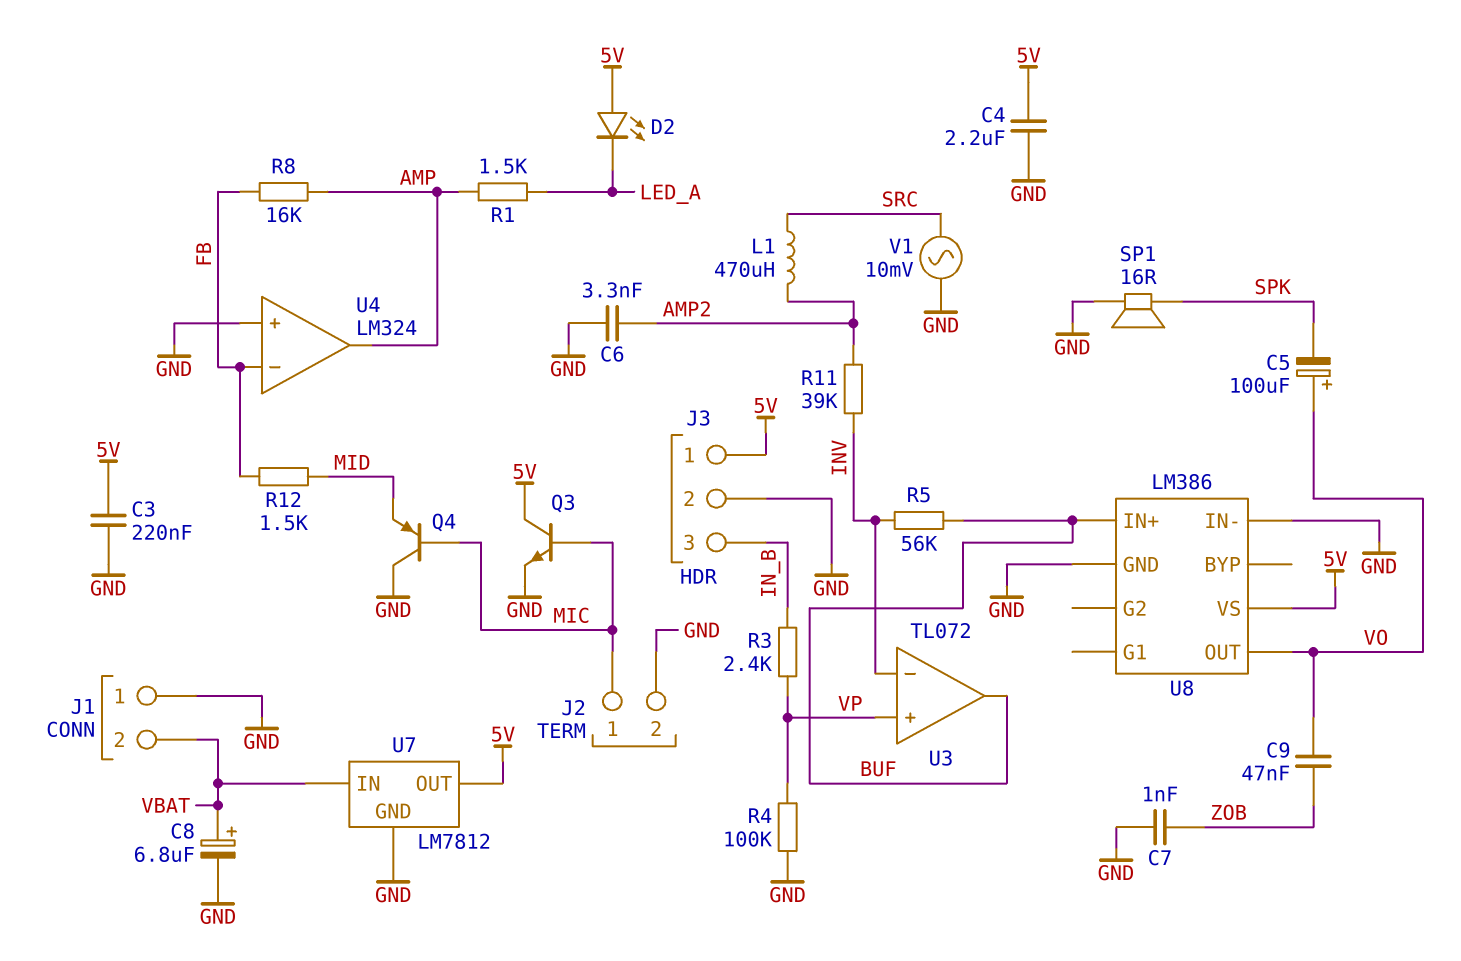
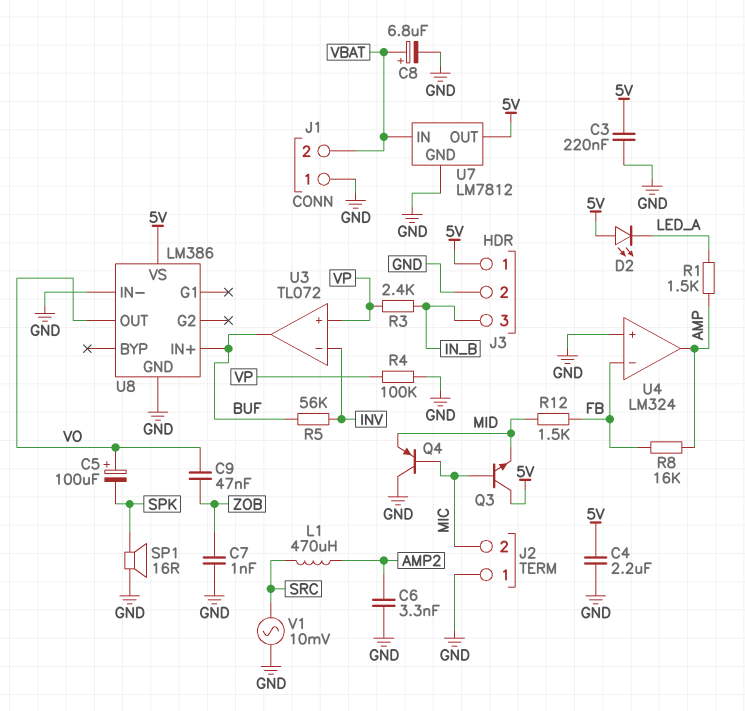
J2 pin 1: MIC -> GND
J2 pin 2: GND -> MIC
Q3: NPN (B MIC, C 5V, E GND) -> NPN (B MIC, C 5V, E MID)
R11: 39k (AMP2, INV) -> none

